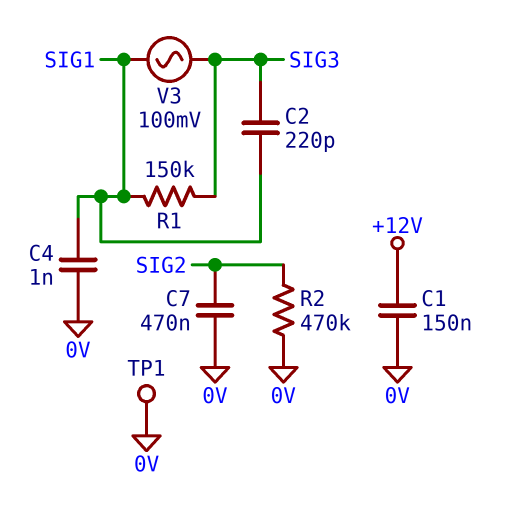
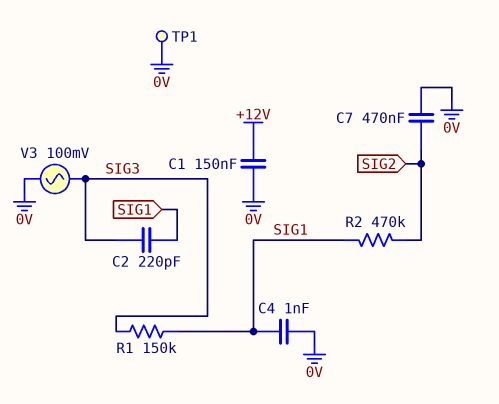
R2: 470k (0V, SIG2) -> 470k (SIG1, SIG2)
V3: AC 100mV (SIG1, SIG3) -> AC 100mV (0V, SIG3)

